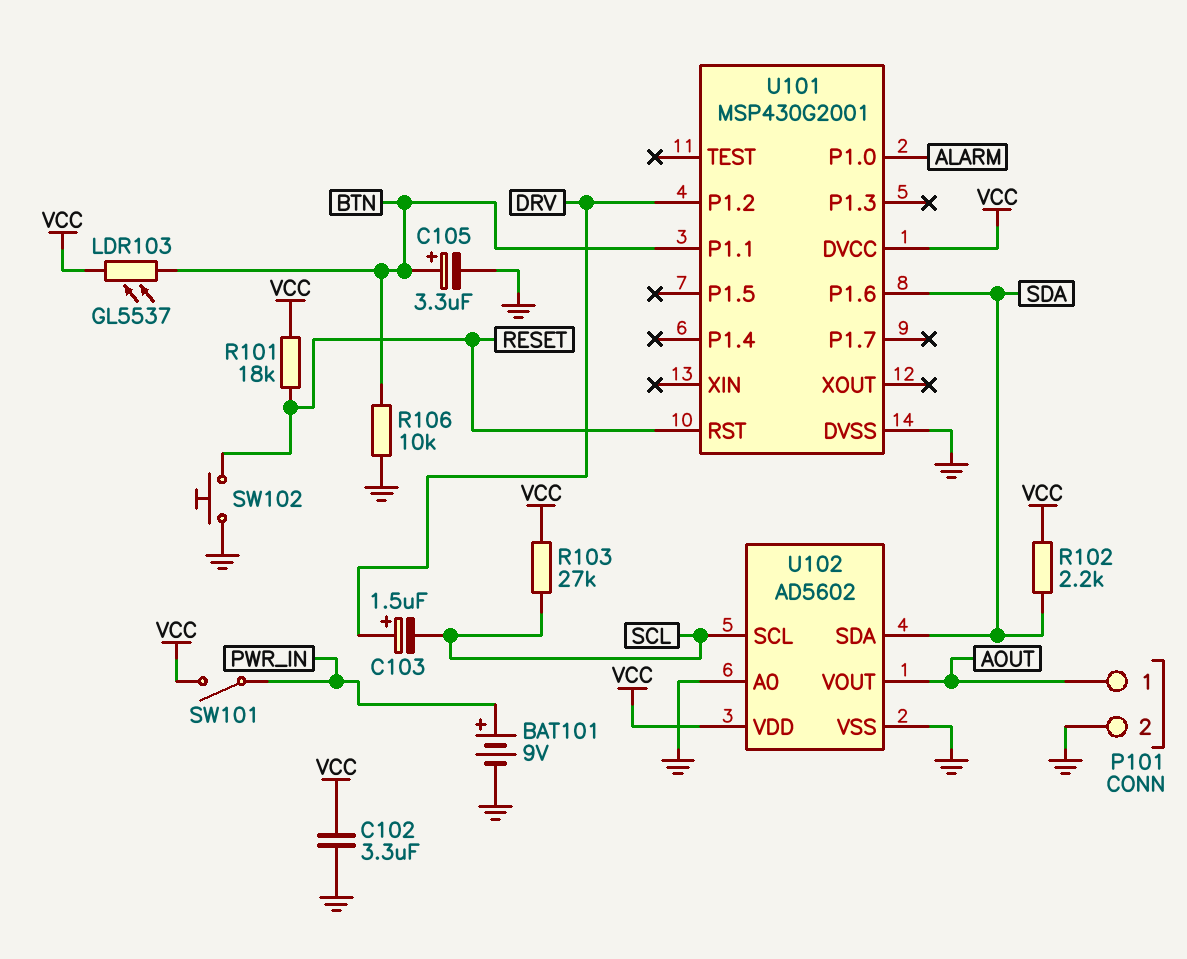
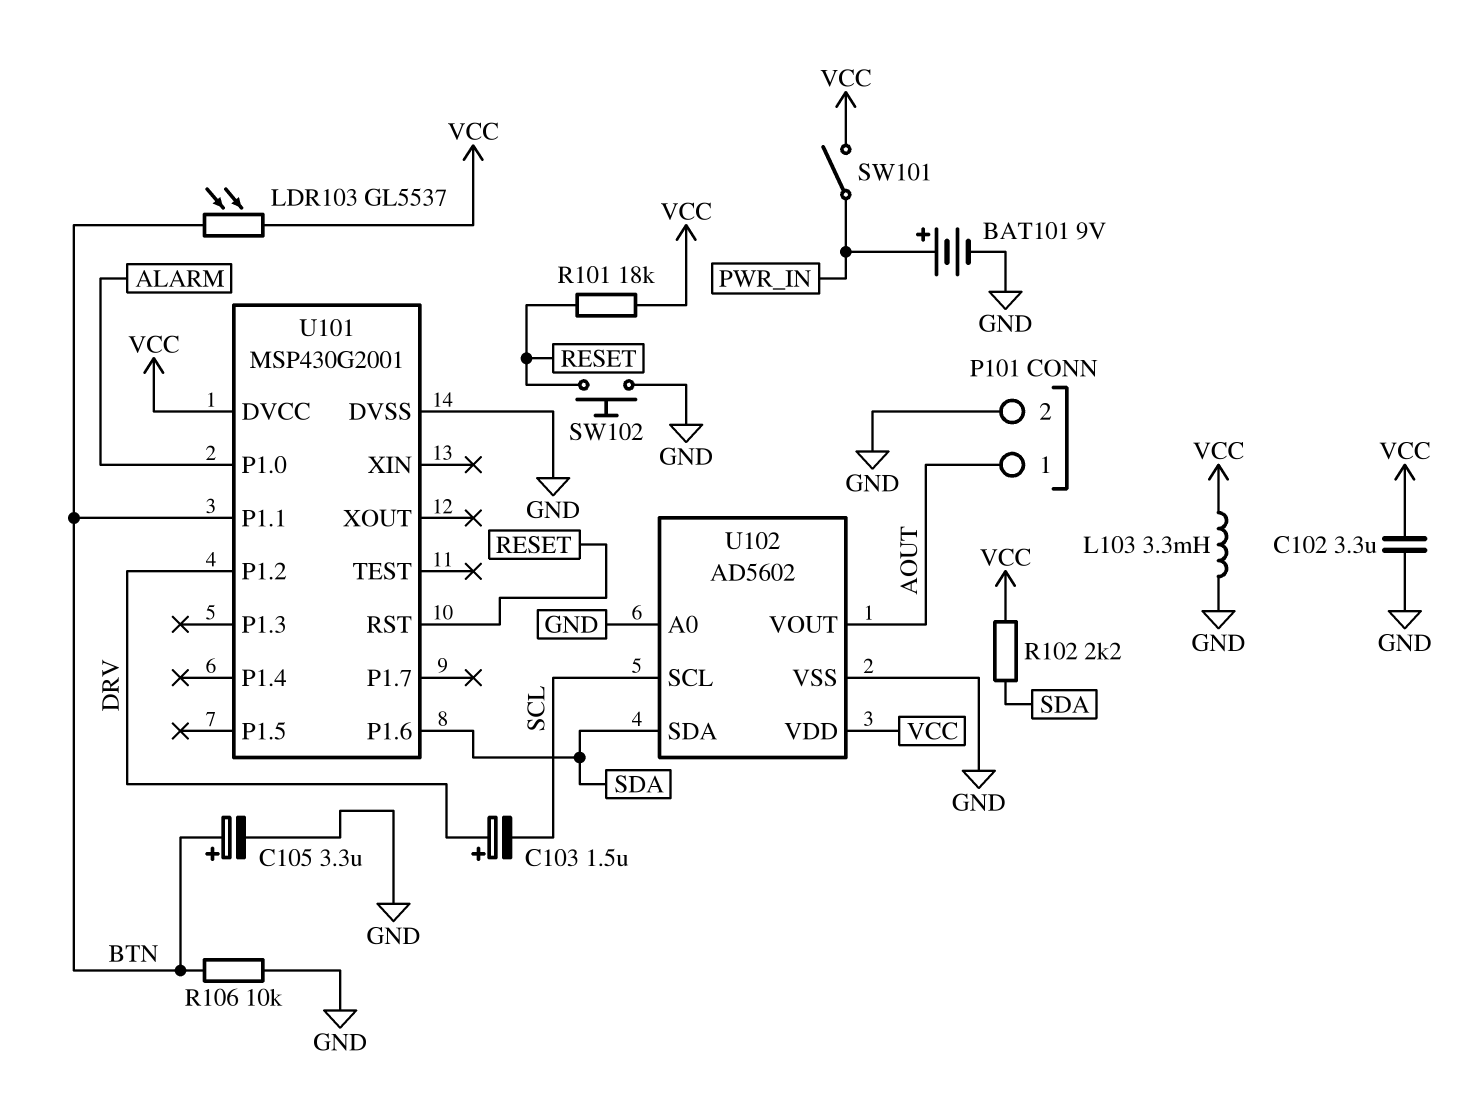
L103: none -> 3.3mH (GND, VCC)
R103: 27k (SCL, VCC) -> none

